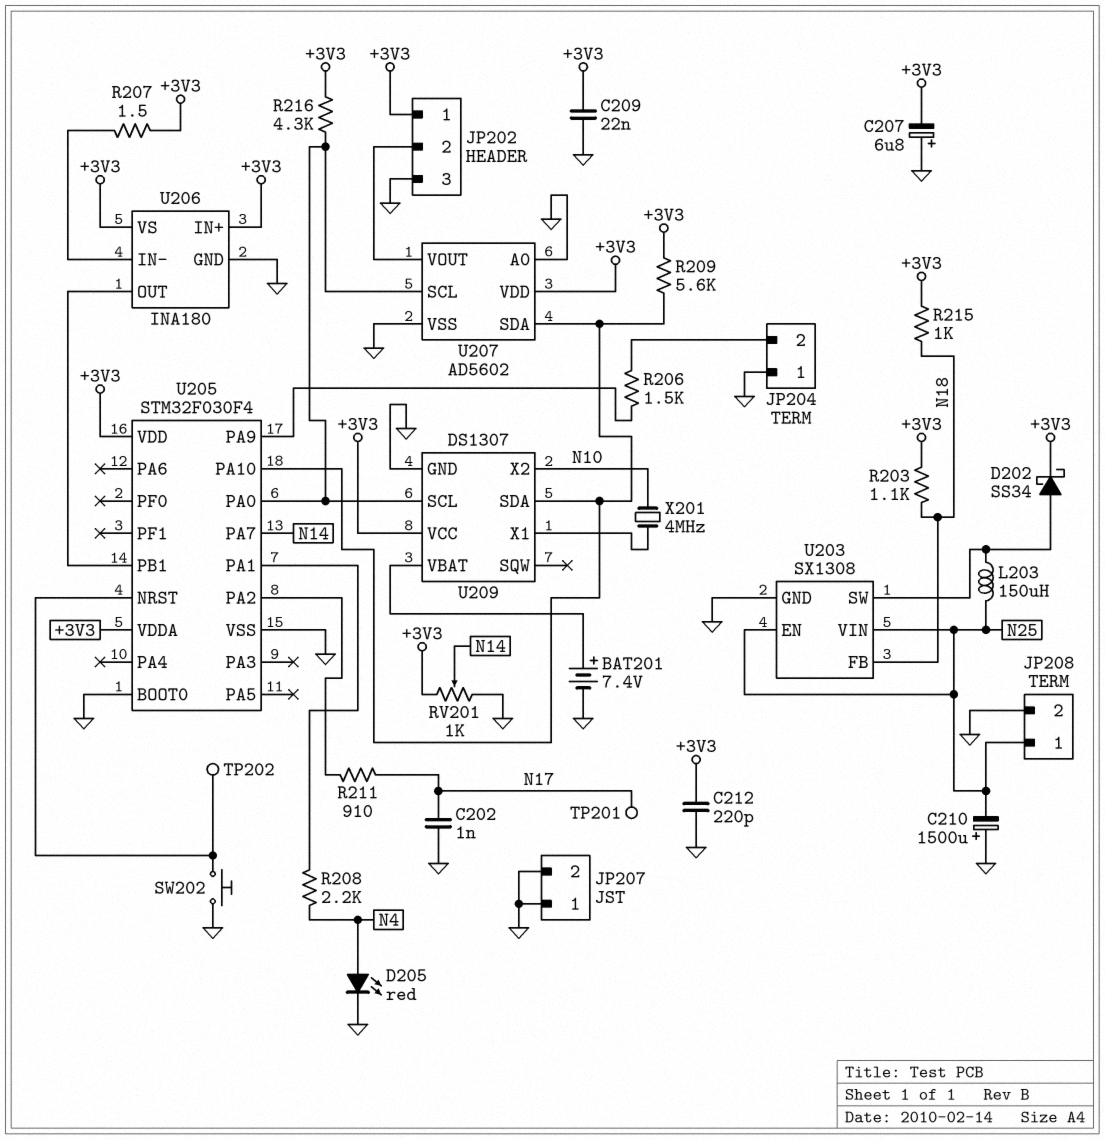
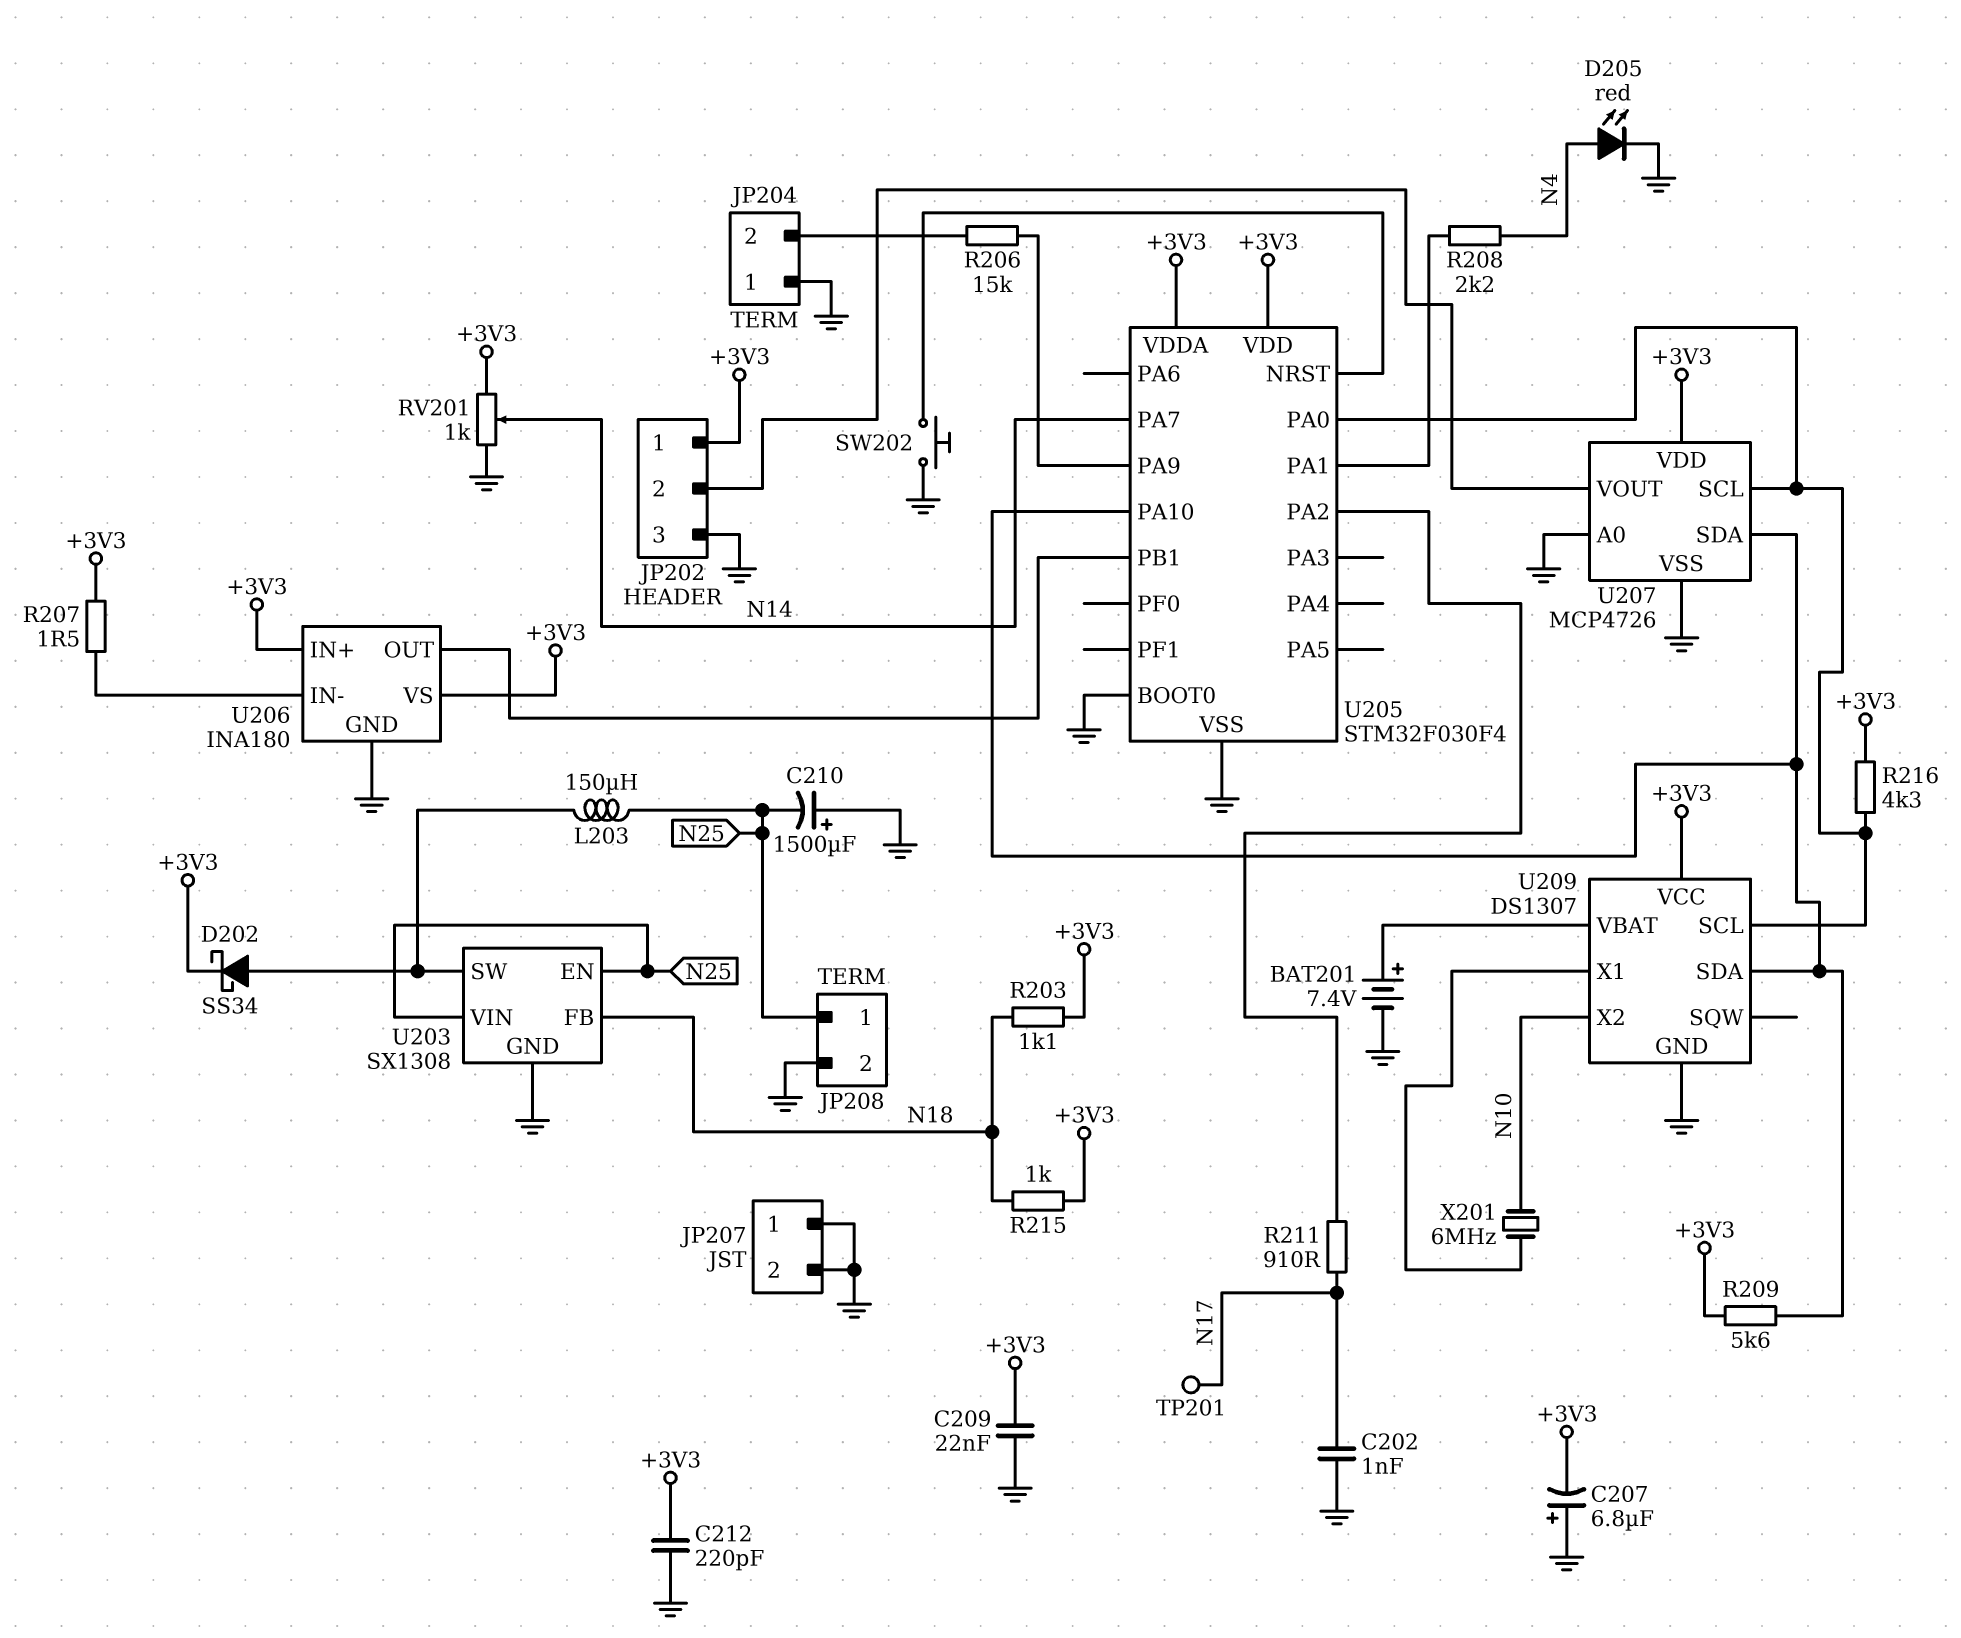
R206: 1.5k (JP204/2, U205/PA9) -> 15k (JP204/2, U205/PA9)
TP202: test point (U205/NRST) -> none
U207: AD5602 -> MCP4726
X201: 4MHz (N10, U209/X1) -> 6MHz (N10, U209/X1)

